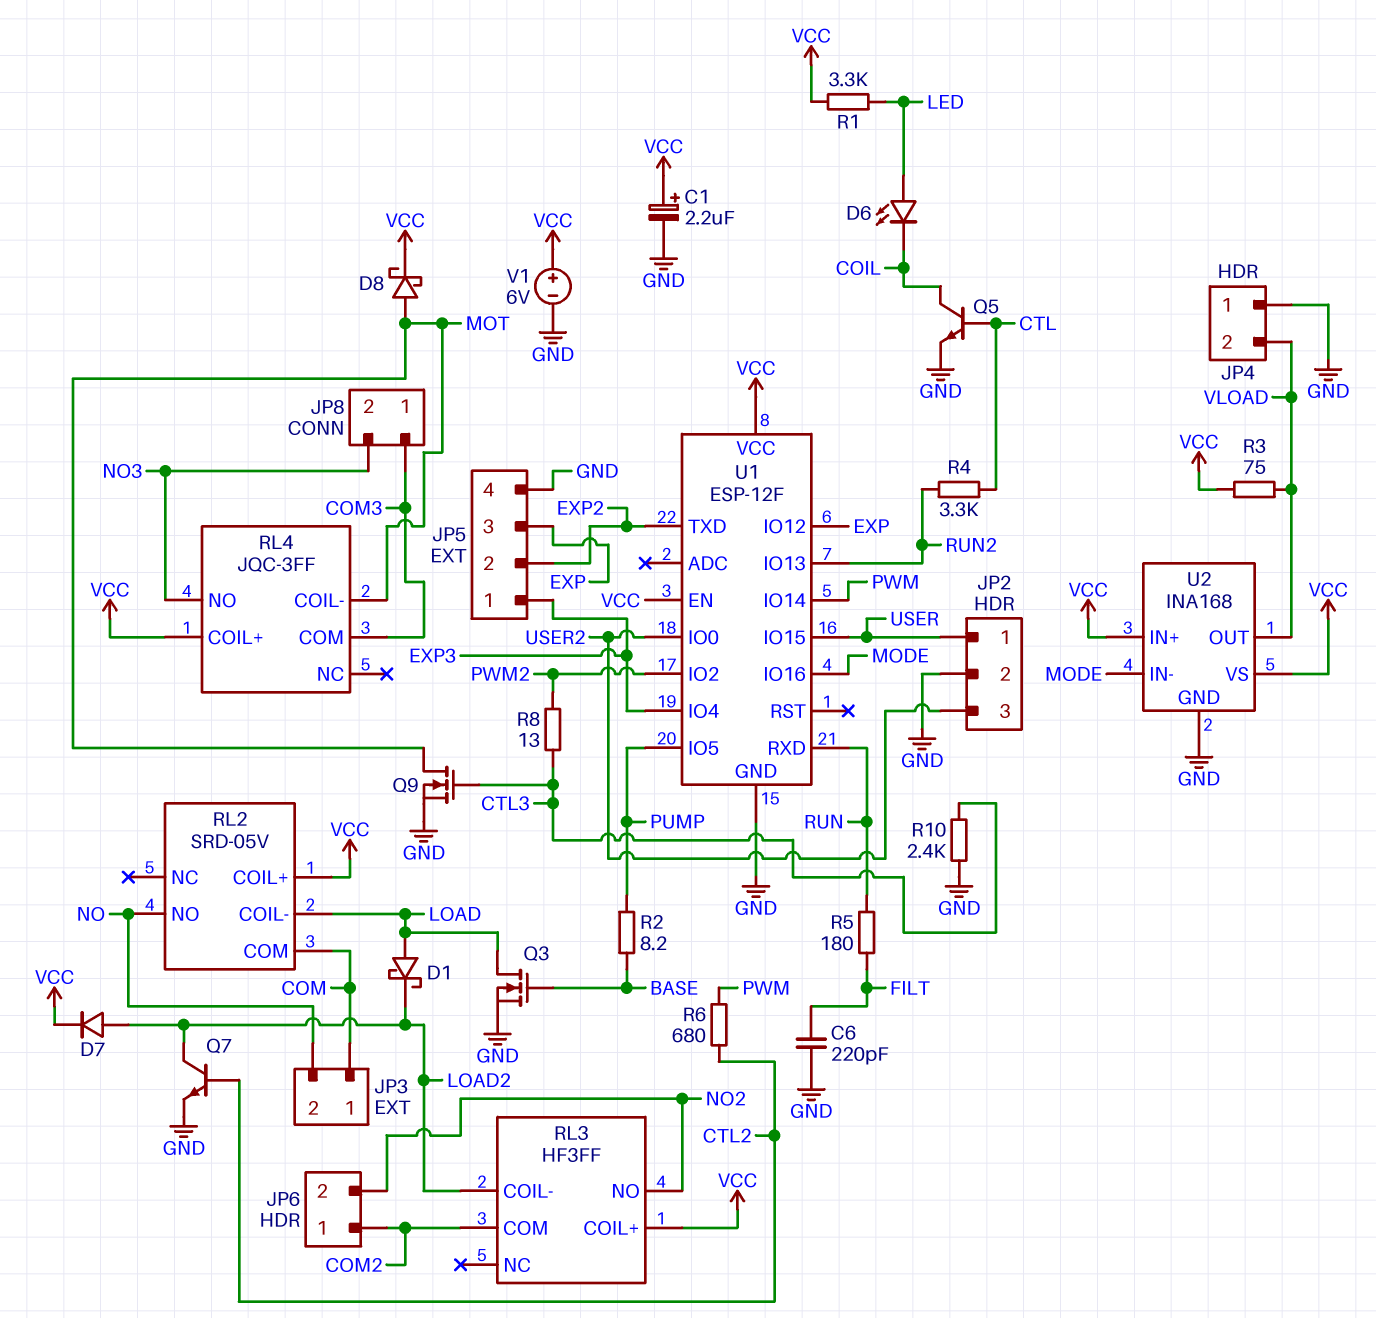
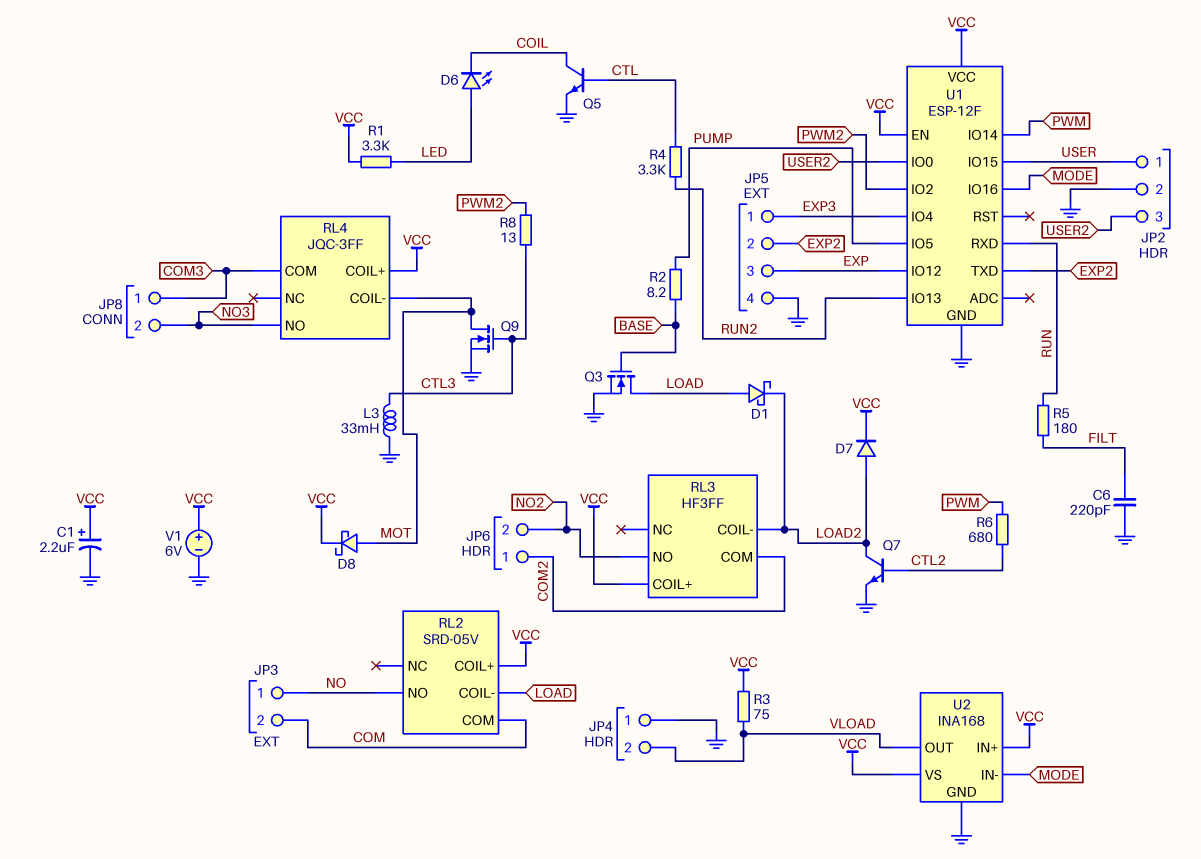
JP3 pin 1: COM -> NO
JP3 pin 2: NO -> COM
L3: none -> 33mH (CTL3, GND)
R10: 2.4k (CTL3, GND) -> none

